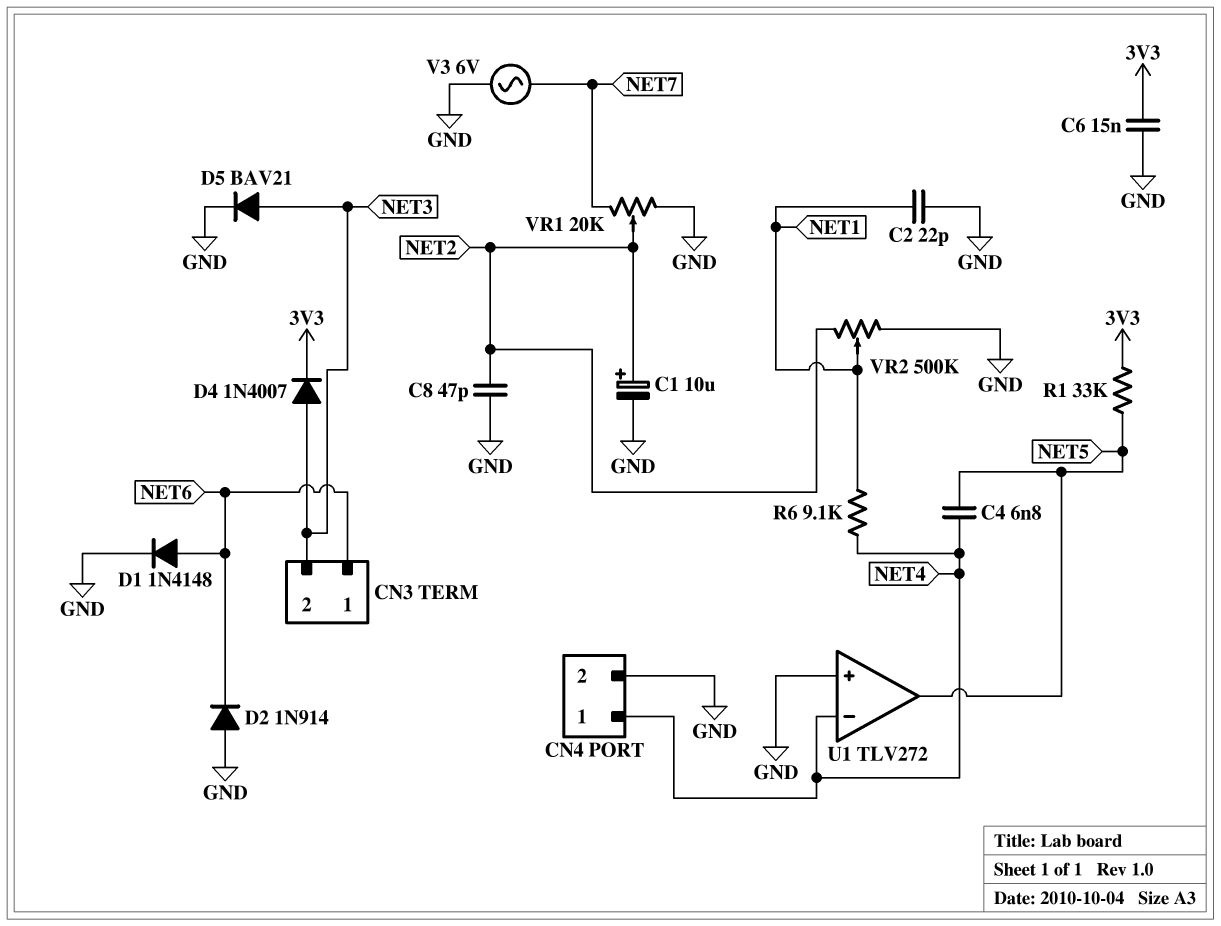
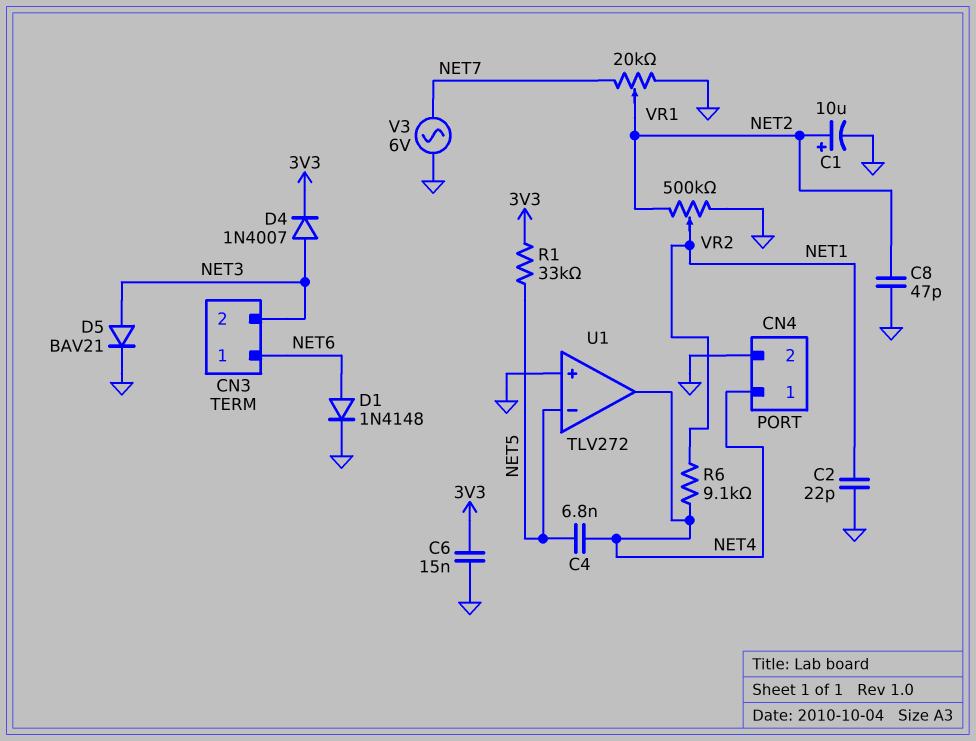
D2: diode 1N914 (A GND, K NET6) -> none
U1 pin in-: NET4 -> NET5
U1 pin out: NET5 -> NET4

